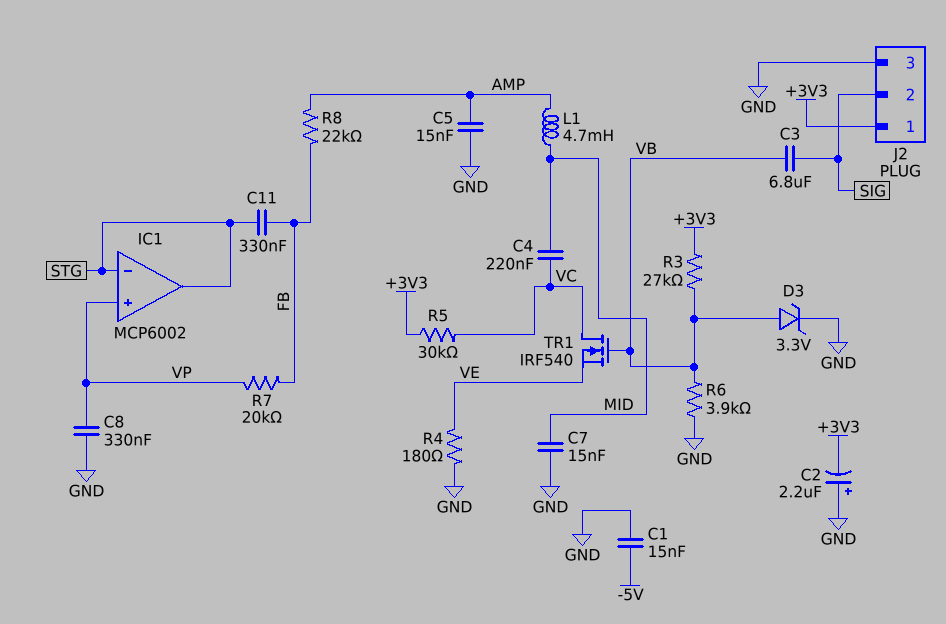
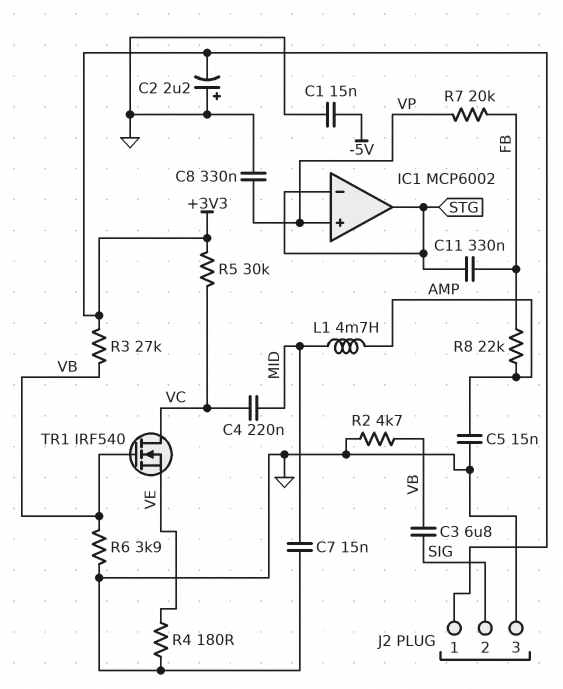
D3: zener 3.3V (A VB, K GND) -> none
R2: none -> 4.7k (GND, VB)

